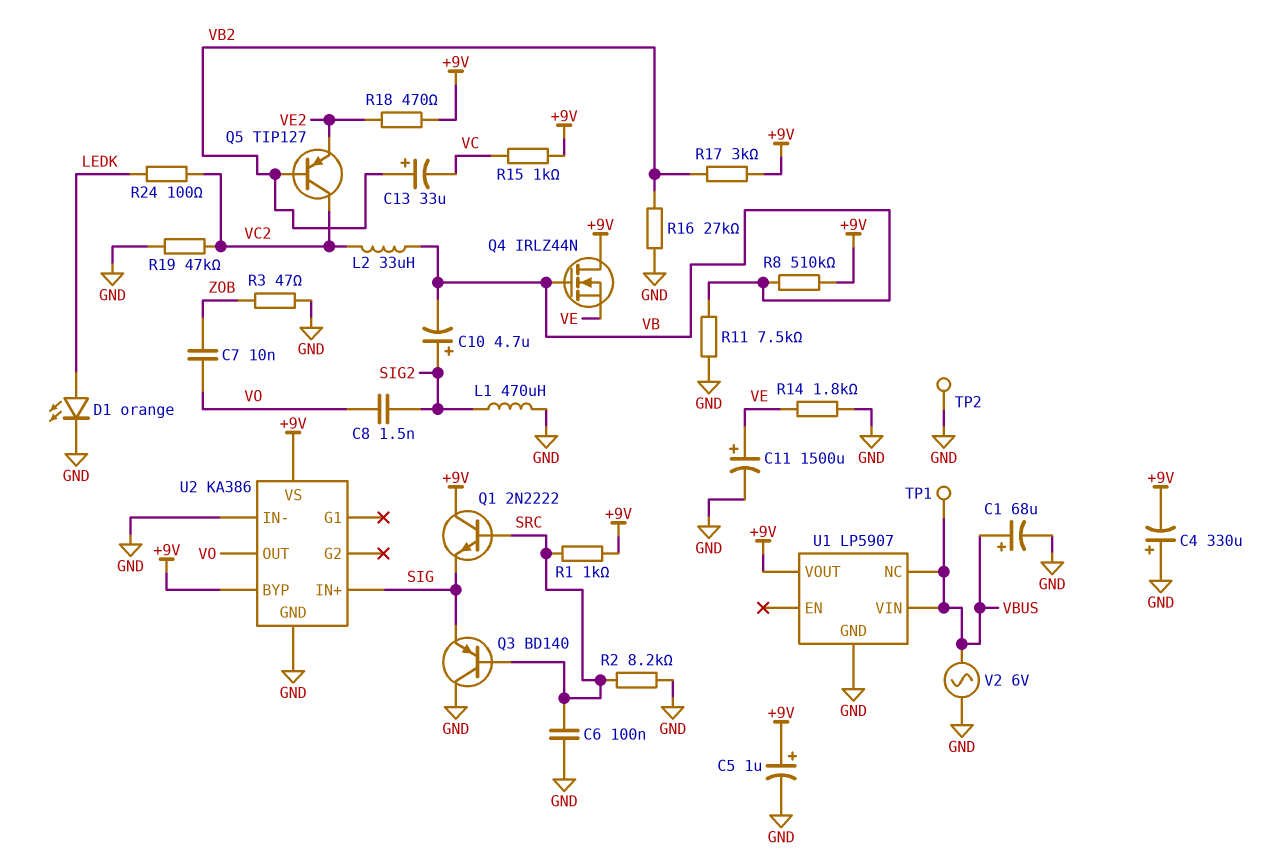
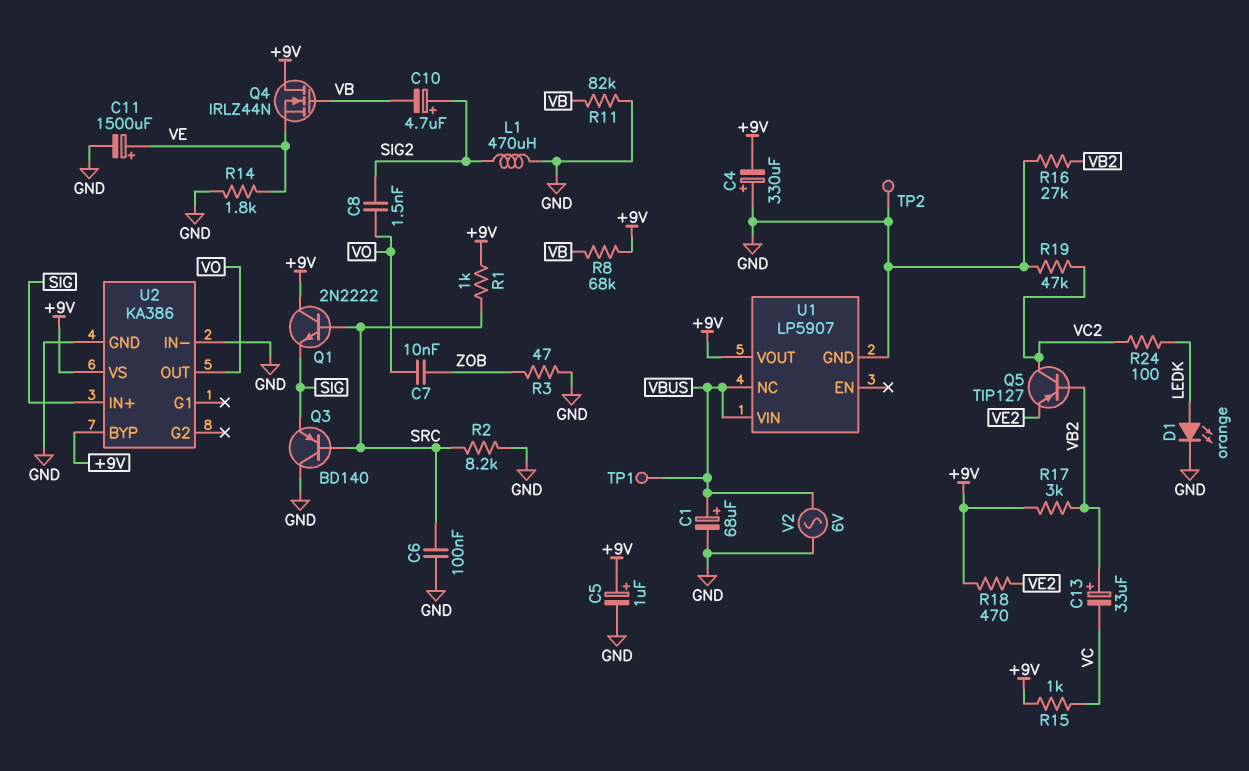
L2: 33uH (VB, VC2) -> none
R8: 510k (+9V, VB) -> 68k (+9V, VB)
R11: 7.5k (GND, VB) -> 82k (GND, VB)

